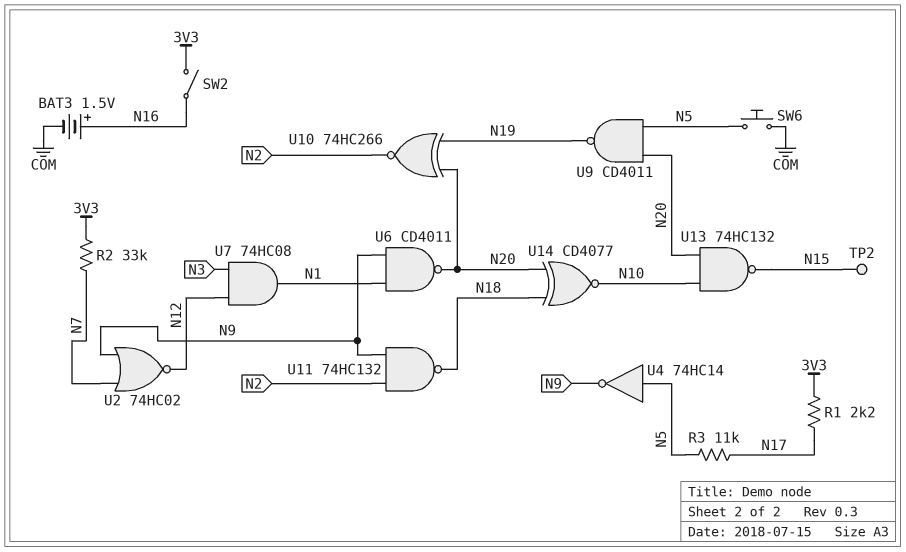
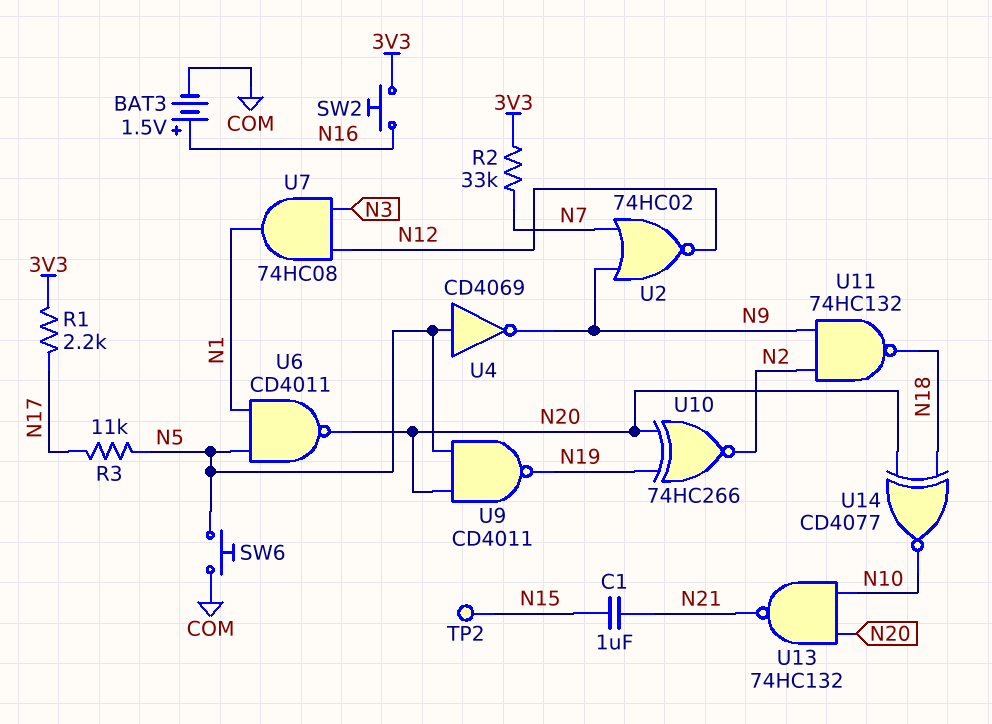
C1: none -> 1uF (N15, N21)
SW2: switch (3V3, N16) -> button (3V3, N16)
U4: NOT 74HC14 (in N5, out N9) -> NOT CD4069 (in N5, out N9)
U6: NAND CD4011 (in N1, in N9, out N20) -> NAND CD4011 (in N1, in N5, out N20)
U13: NAND 74HC132 (in N10, in N20, out N15) -> NAND 74HC132 (in N10, in N20, out N21)

